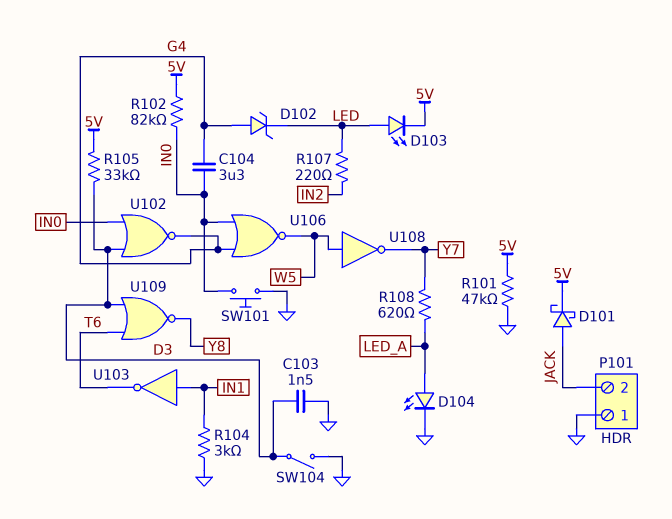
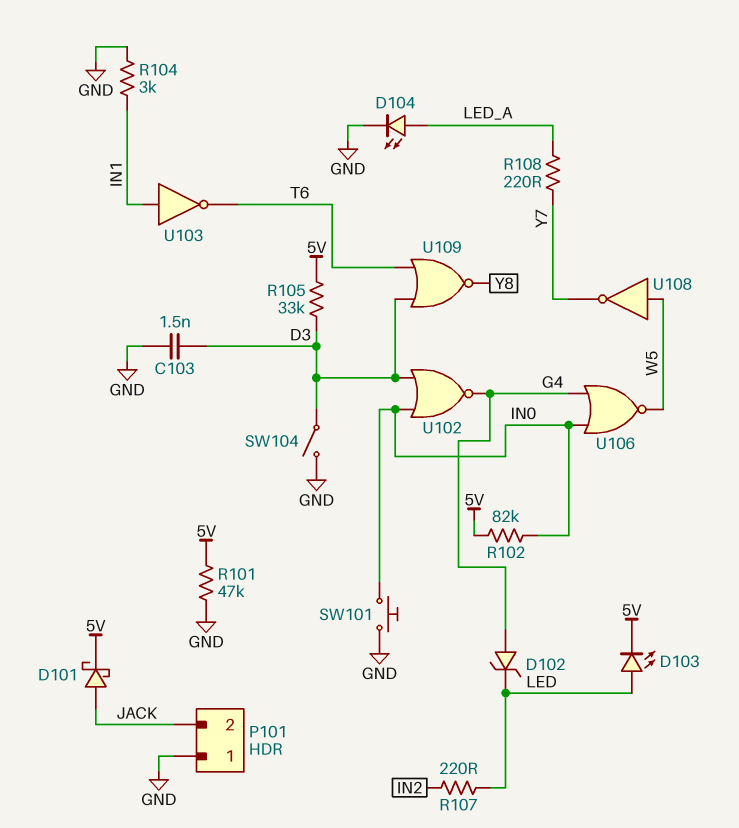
C104: 3.3uF (G4, IN0) -> none
R108: 620 (LED_A, Y7) -> 220 (LED_A, Y7)

